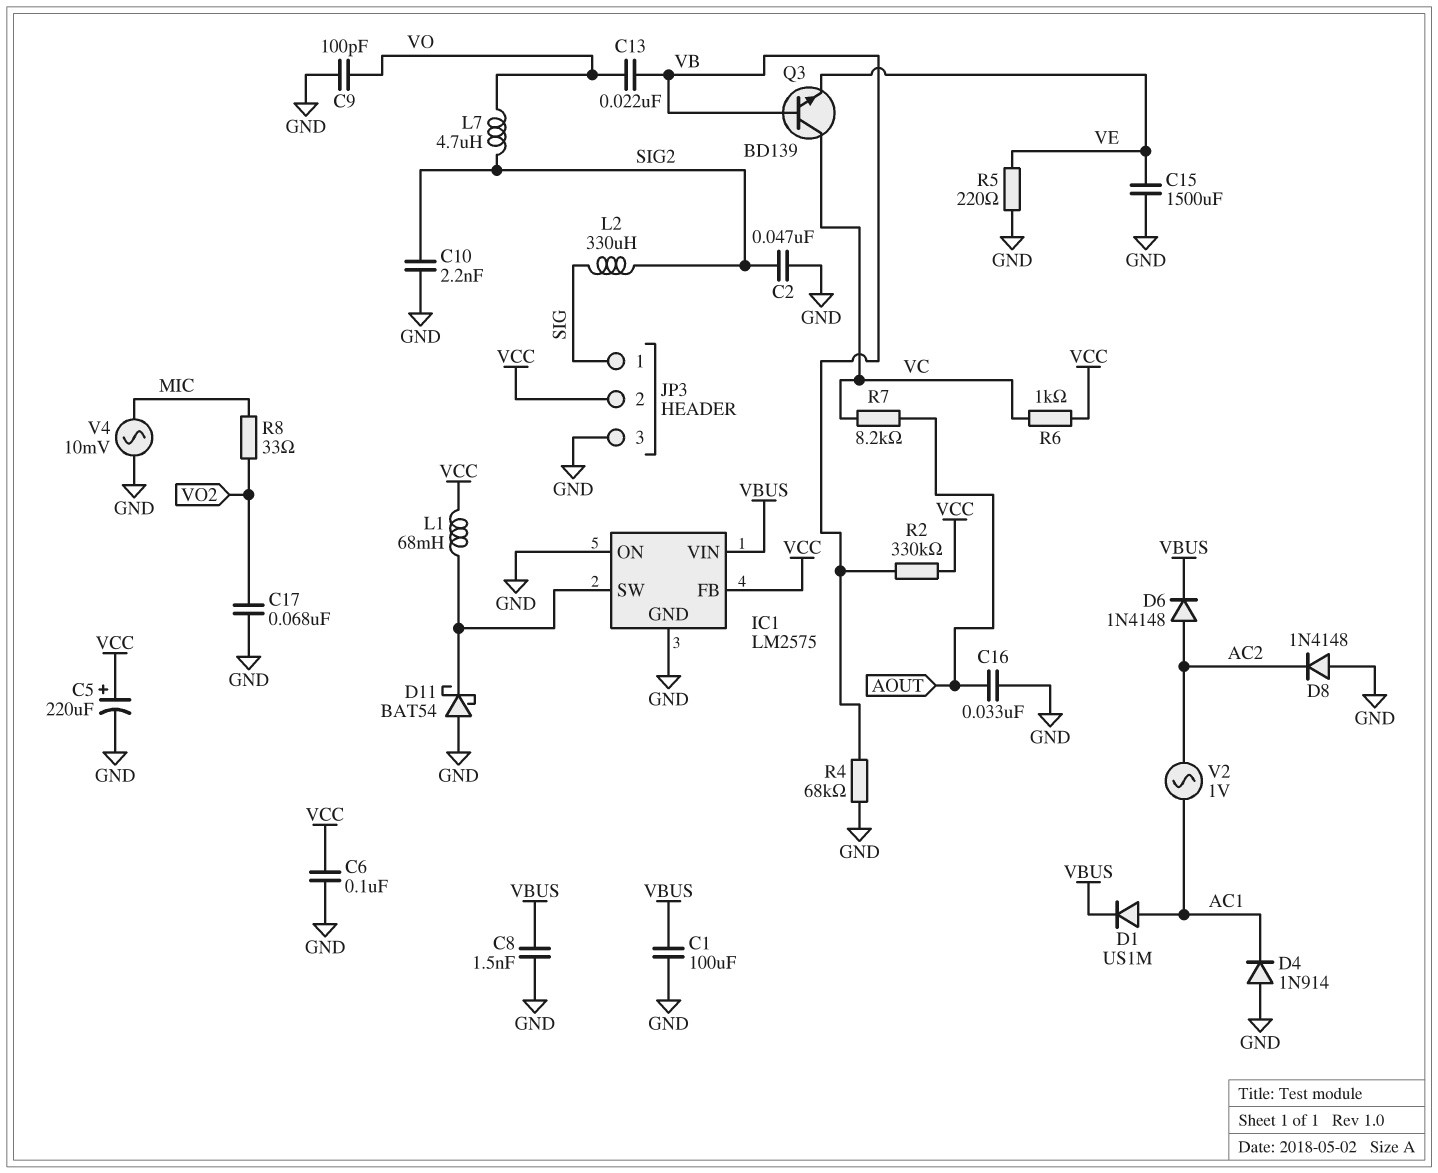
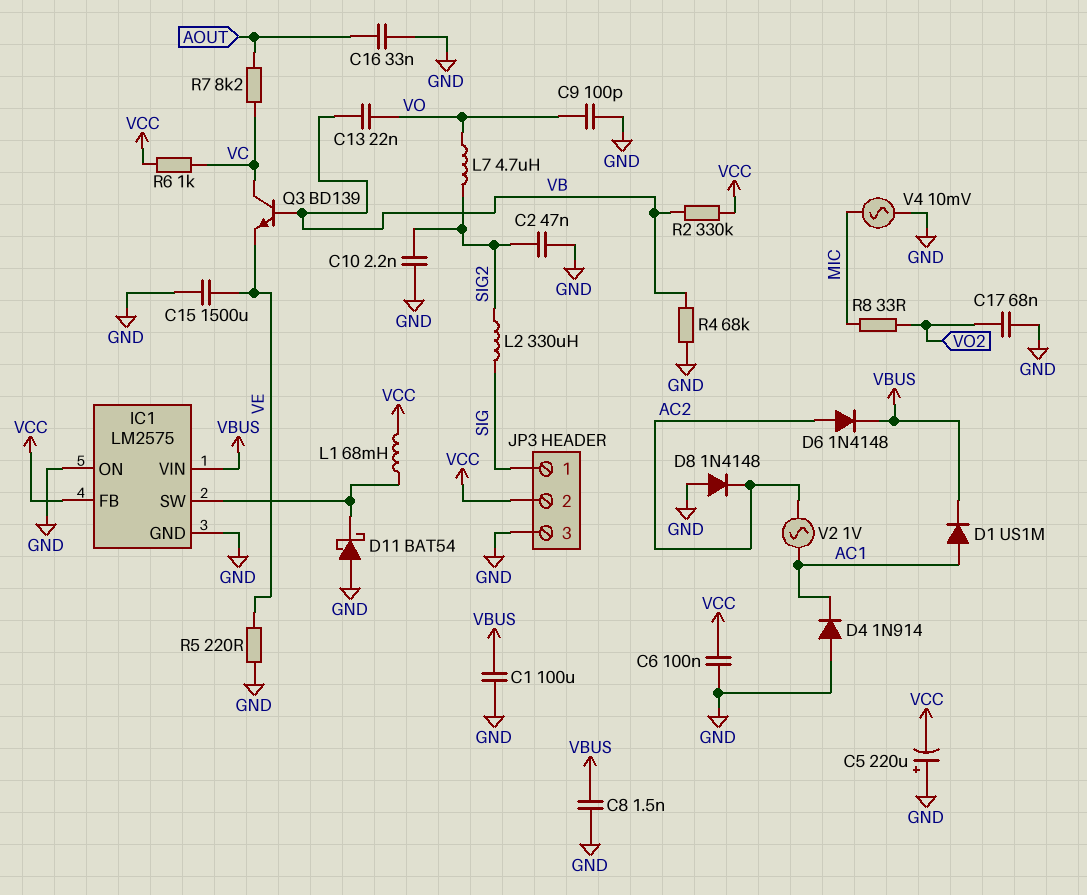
C5: 220uF (plus VCC, minus GND) -> 220uF (plus GND, minus VCC)

